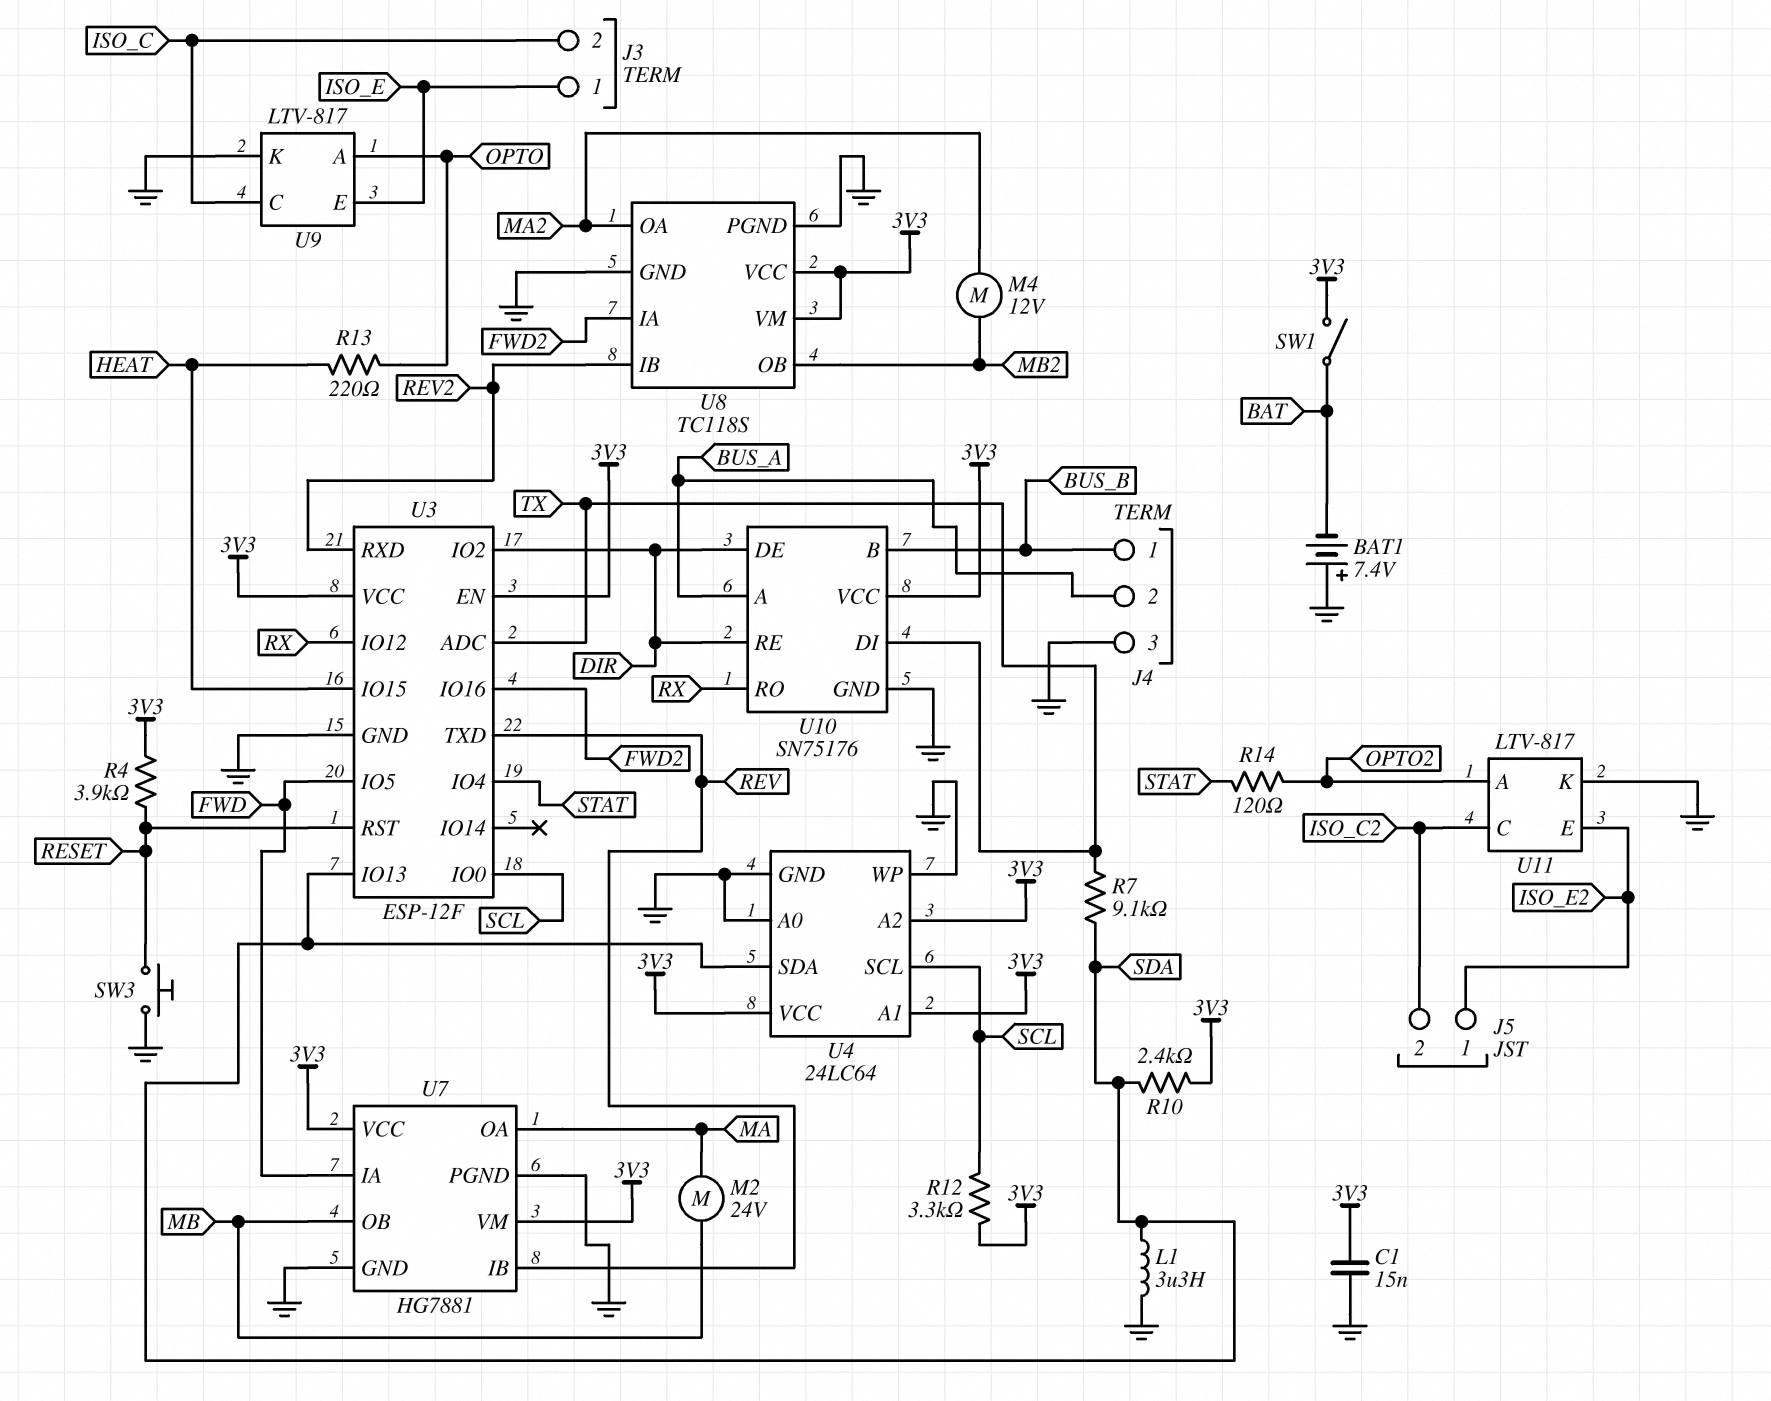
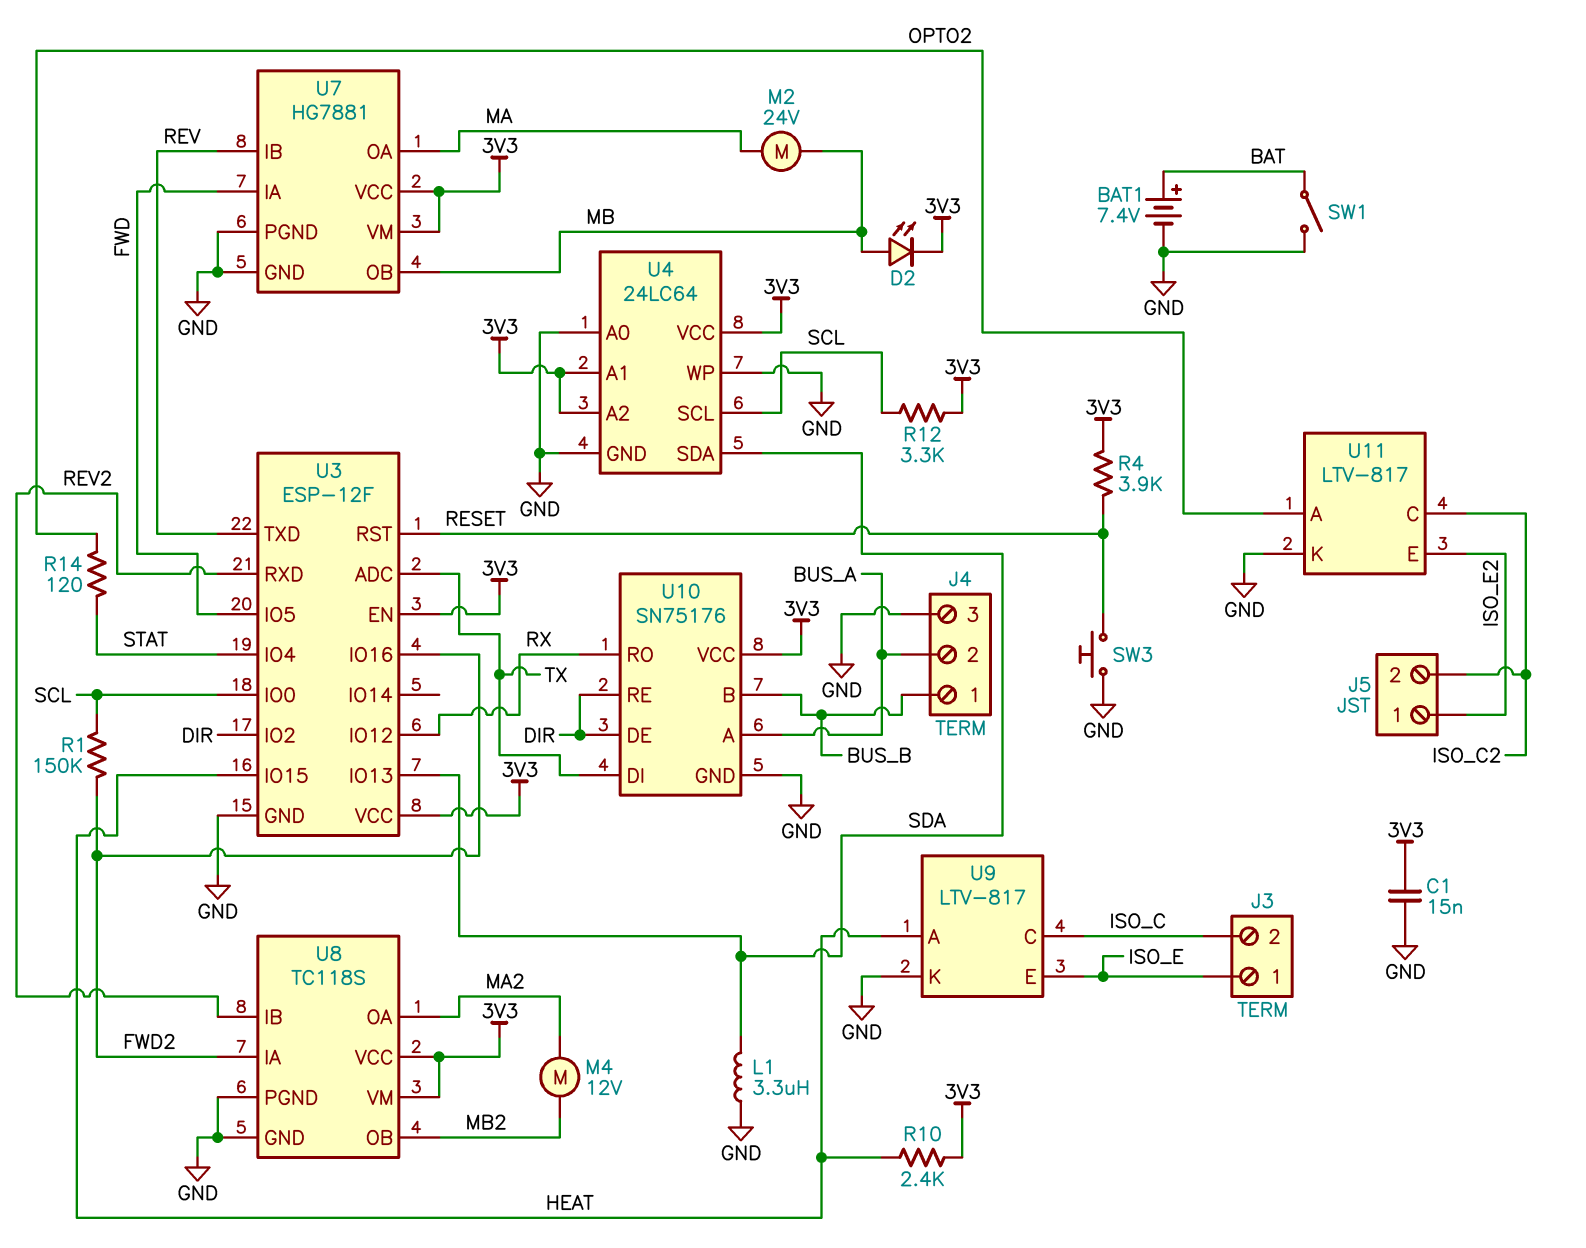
BAT1: 7.4V (plus GND, minus BAT) -> 7.4V (plus BAT, minus GND)
D2: none -> LED (A MB, K 3V3)
R1: none -> 150k (FWD2, SCL)
R7: 9.1k (SDA, TX) -> none
R10: 2.4k (3V3, SDA) -> 2.4k (3V3, HEAT)
R13: 220 (HEAT, OPTO) -> none
SW1: switch (3V3, BAT) -> switch (BAT, GND)
U9 pin A: OPTO -> HEAT

